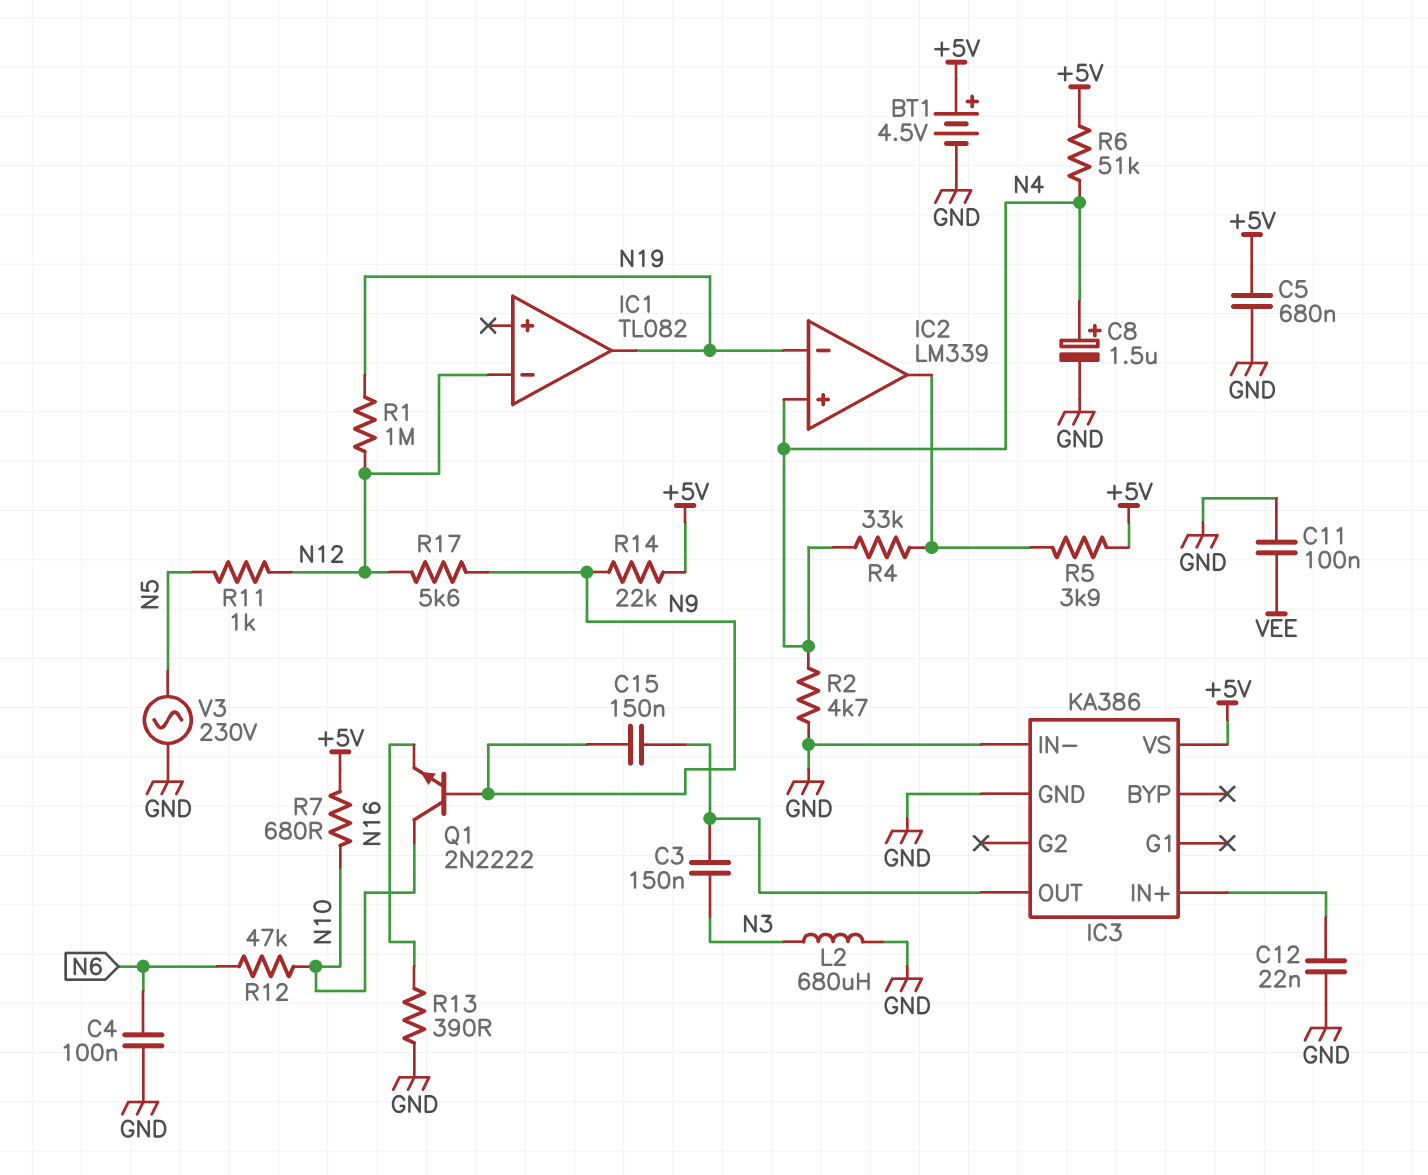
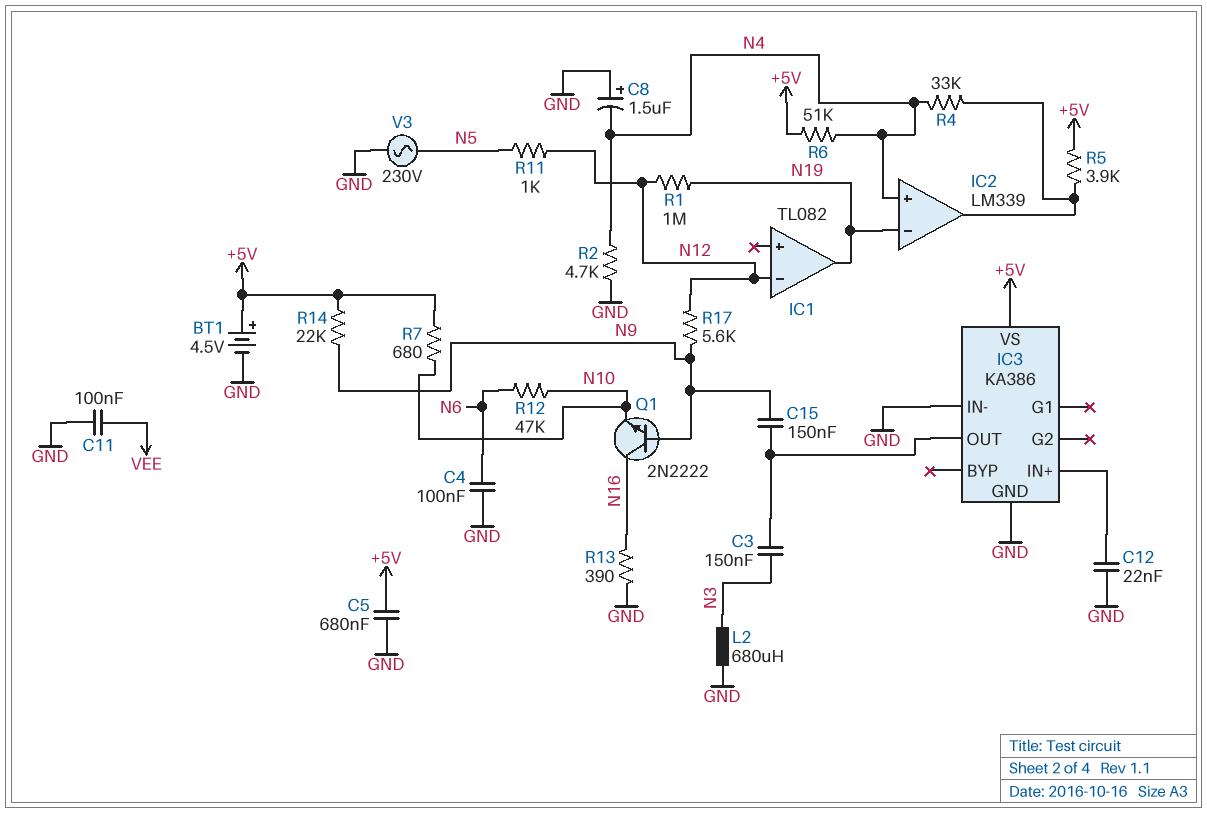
C8: 1.5uF (plus N4, minus GND) -> 1.5uF (plus GND, minus N4)
Q1: NPN 2N2222 (B N9, C N10, E N16) -> NPN 2N2222 (B N9, C N16, E N10)

